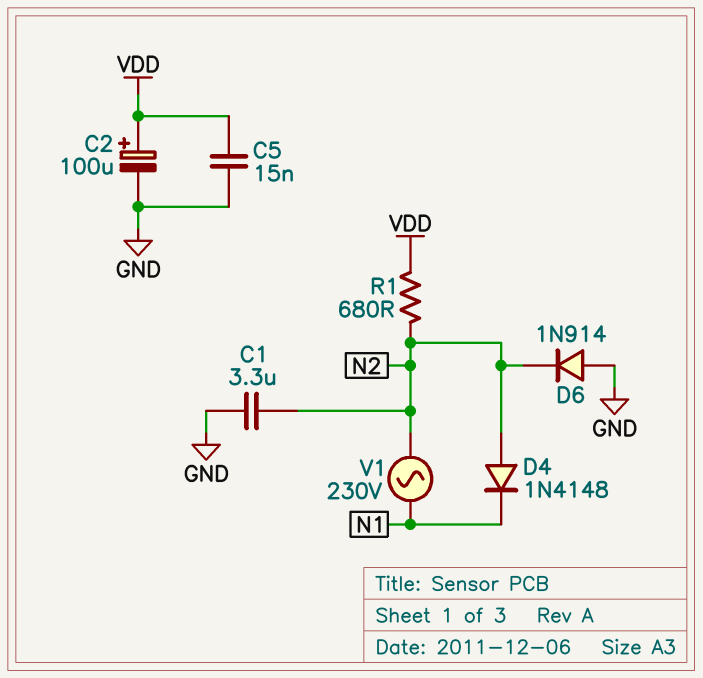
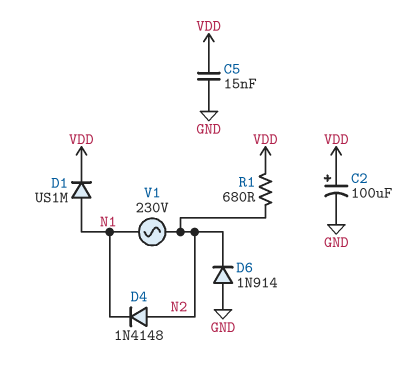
C1: 3.3uF (GND, N2) -> none
D1: none -> diode US1M (A N1, K VDD)

